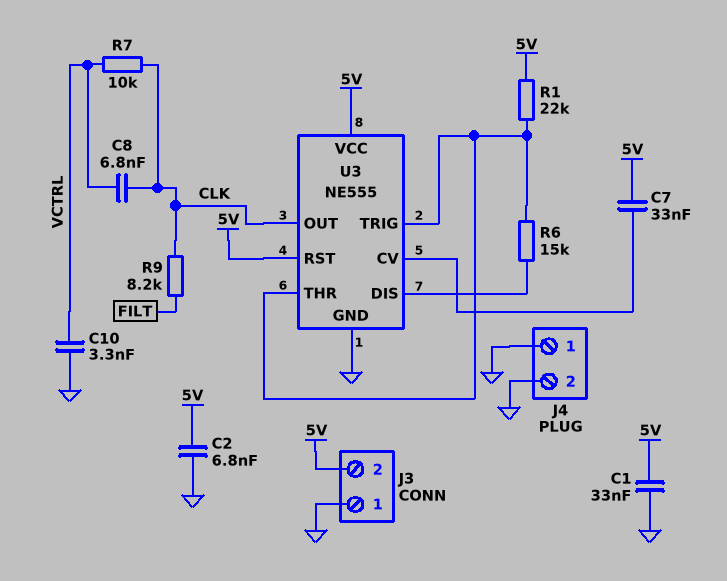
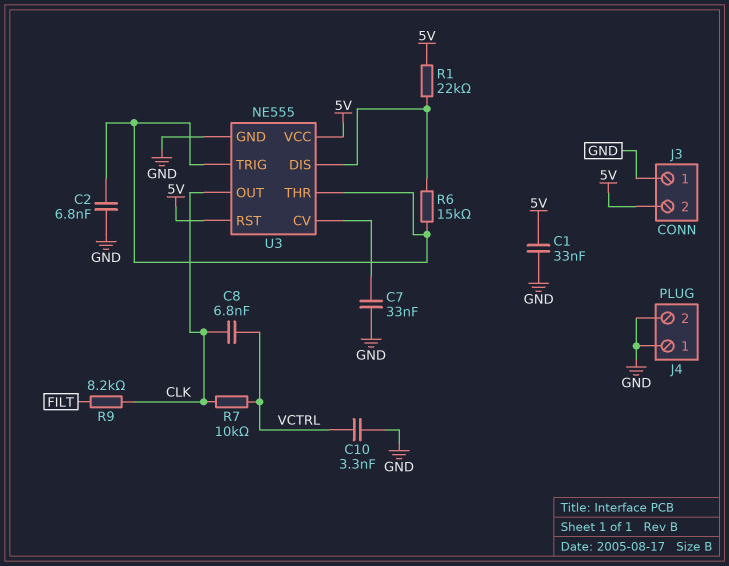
C2: 6.8nF (5V, GND) -> 6.8nF (GND, U3/THR)
C7: 33nF (5V, U3/CV) -> 33nF (GND, U3/CV)
R1: 22k (5V, U3/THR) -> 22k (5V, U3/DIS)

